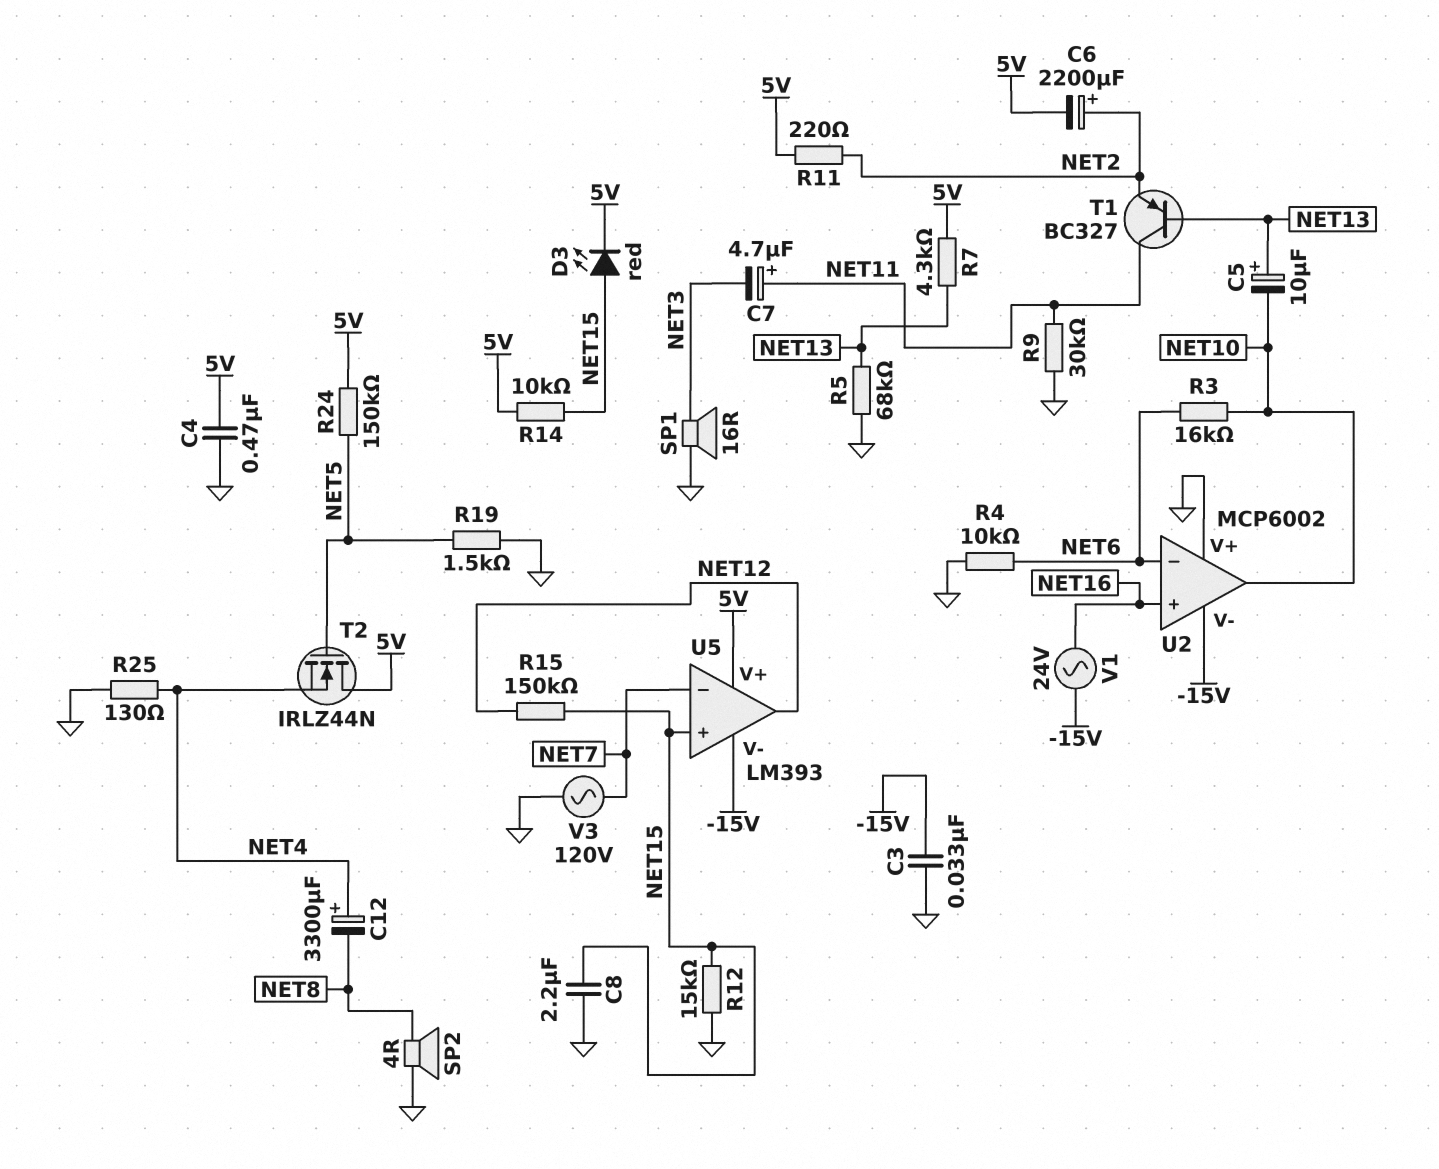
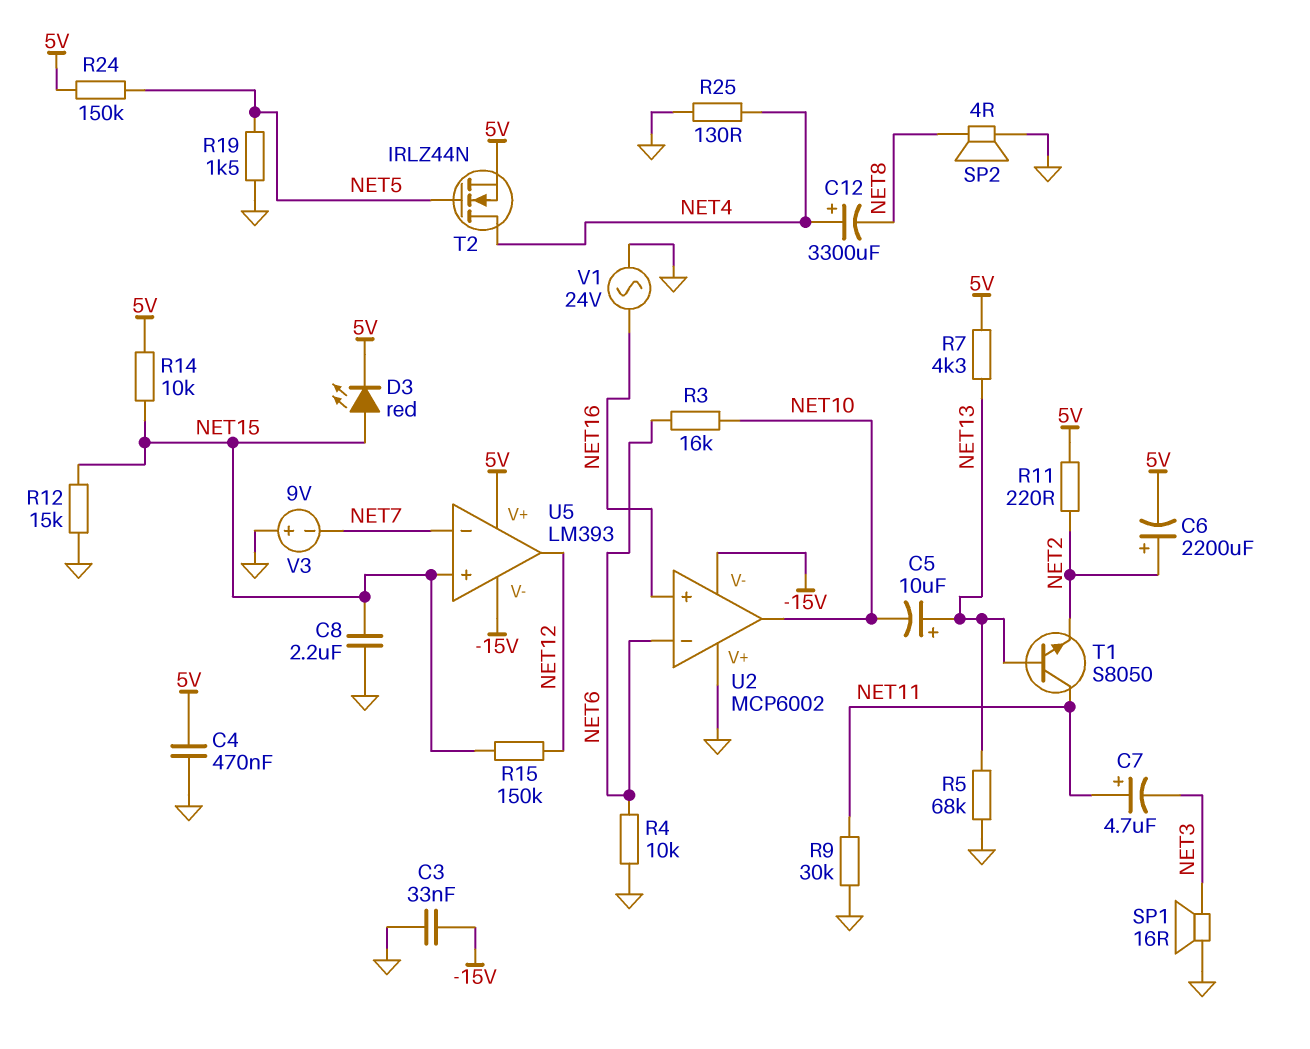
T1: PNP BC327 (B NET13, C NET11, E NET2) -> NPN S8050 (B NET13, C NET11, E NET2)
T2: NMOS IRLZ44N (G NET5, D 5V, S NET4) -> NMOS IRLZ44N (G NET5, D NET4, S 5V)
V1: AC 24V (-15V, NET16) -> AC 24V (GND, NET16)
V3: AC 120V (GND, NET7) -> 9V (plus GND, minus NET7)

